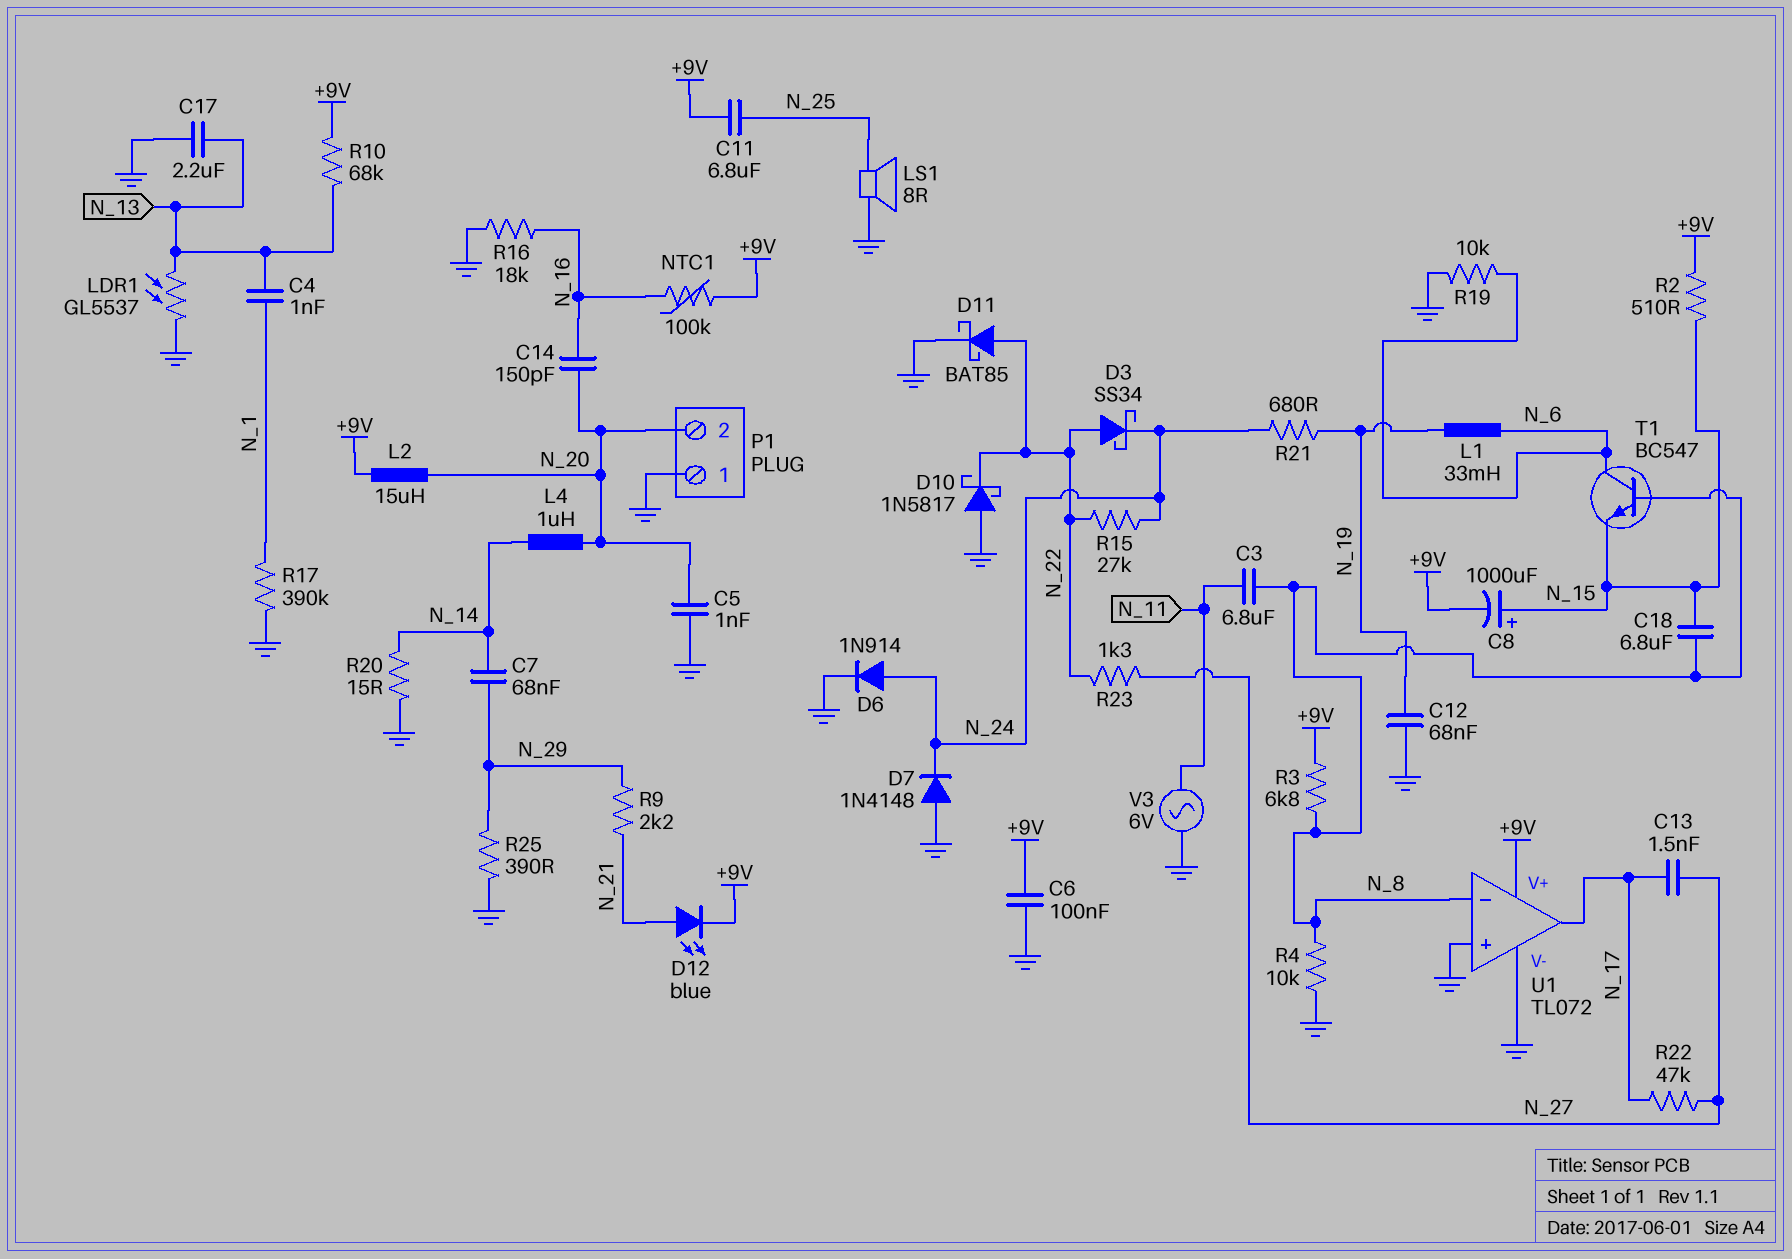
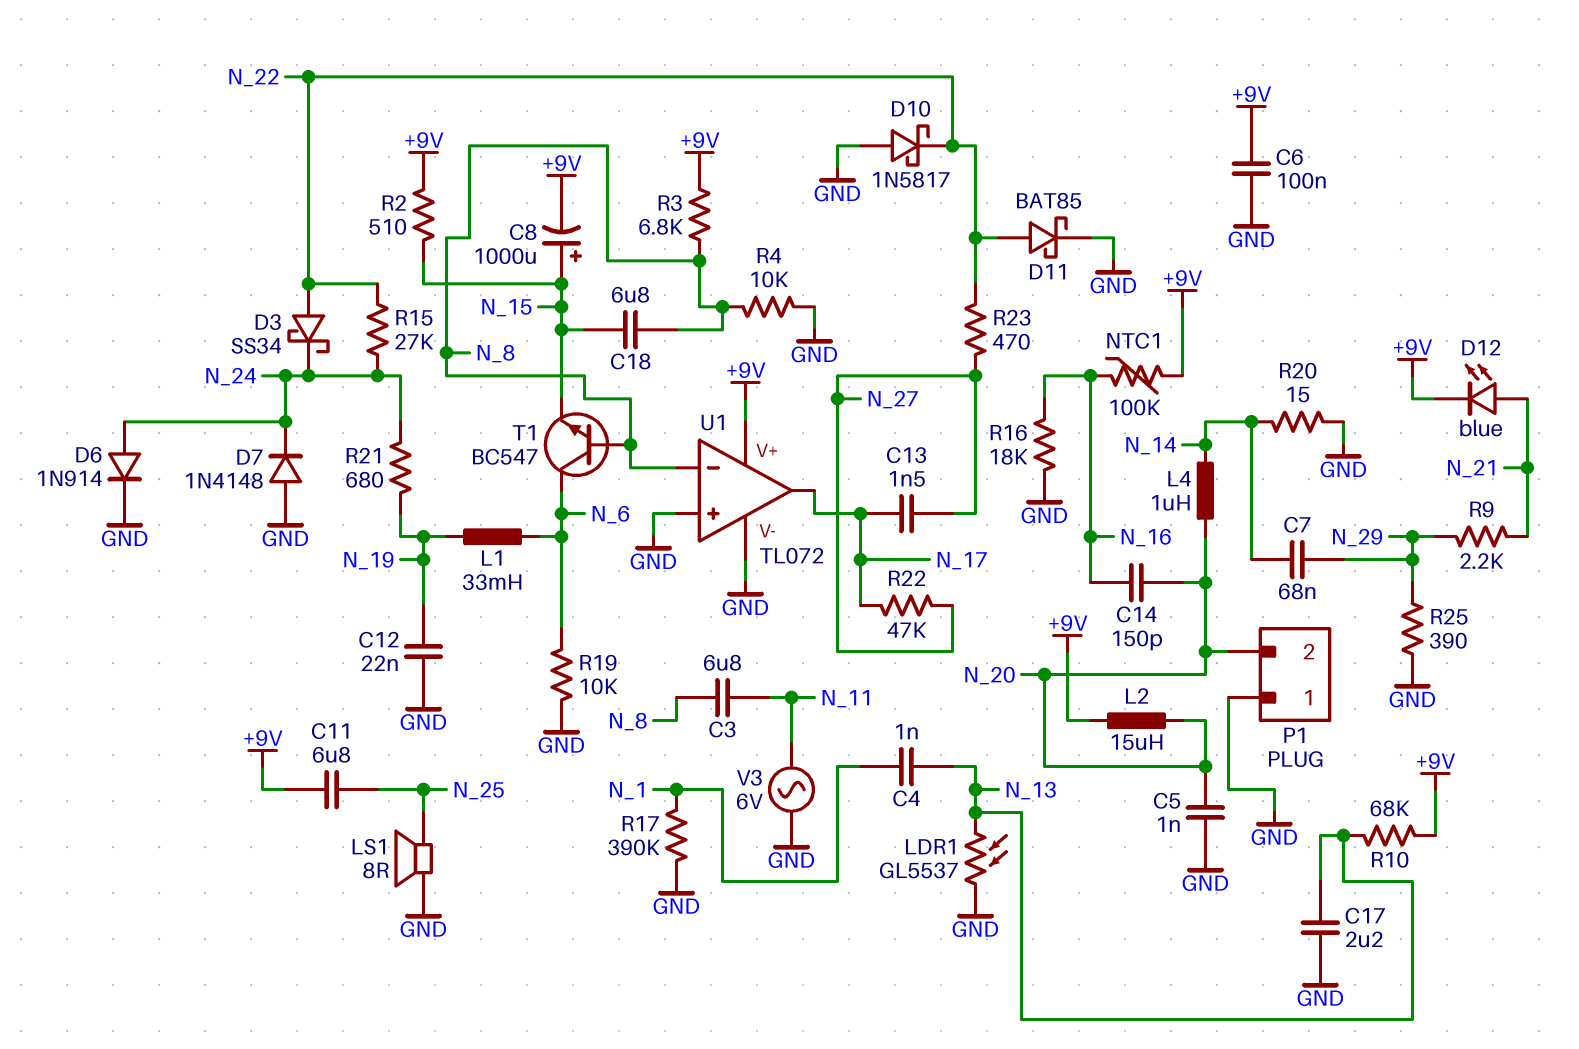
C12: 68nF (GND, N_19) -> 22nF (GND, N_19)
R23: 1.3k (N_22, N_27) -> 470 (N_22, N_27)

